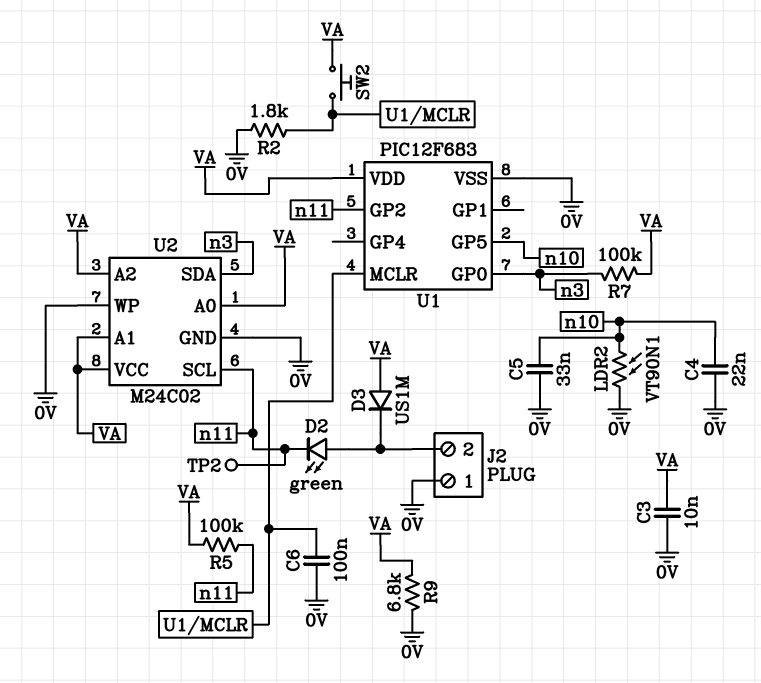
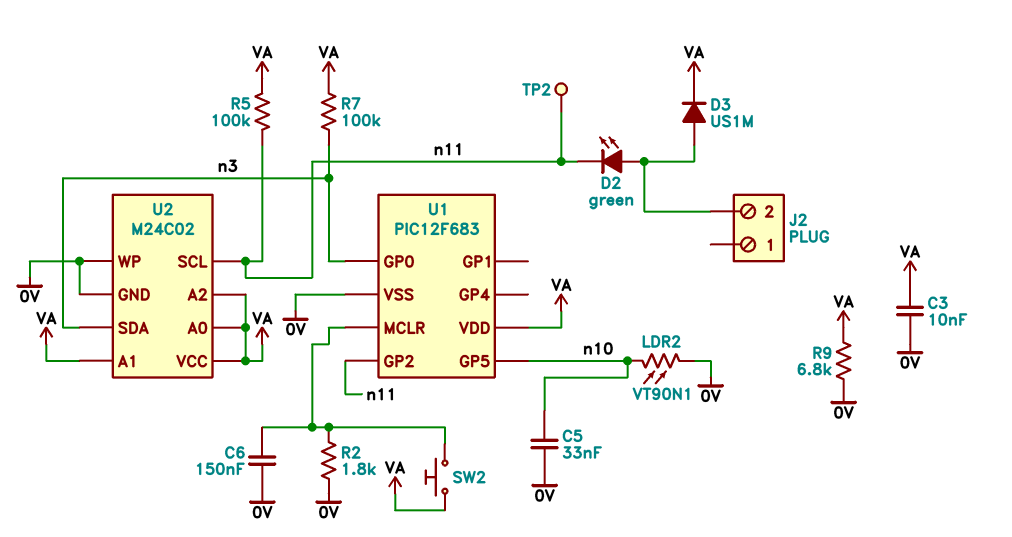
C4: 22nF (0V, n10) -> none
C6: 100nF (0V, U1/MCLR) -> 150nF (0V, U1/MCLR)
D3: diode US1M (A VA, K J2/2) -> diode US1M (A J2/2, K VA)
J2 pin 1: 0V -> none

